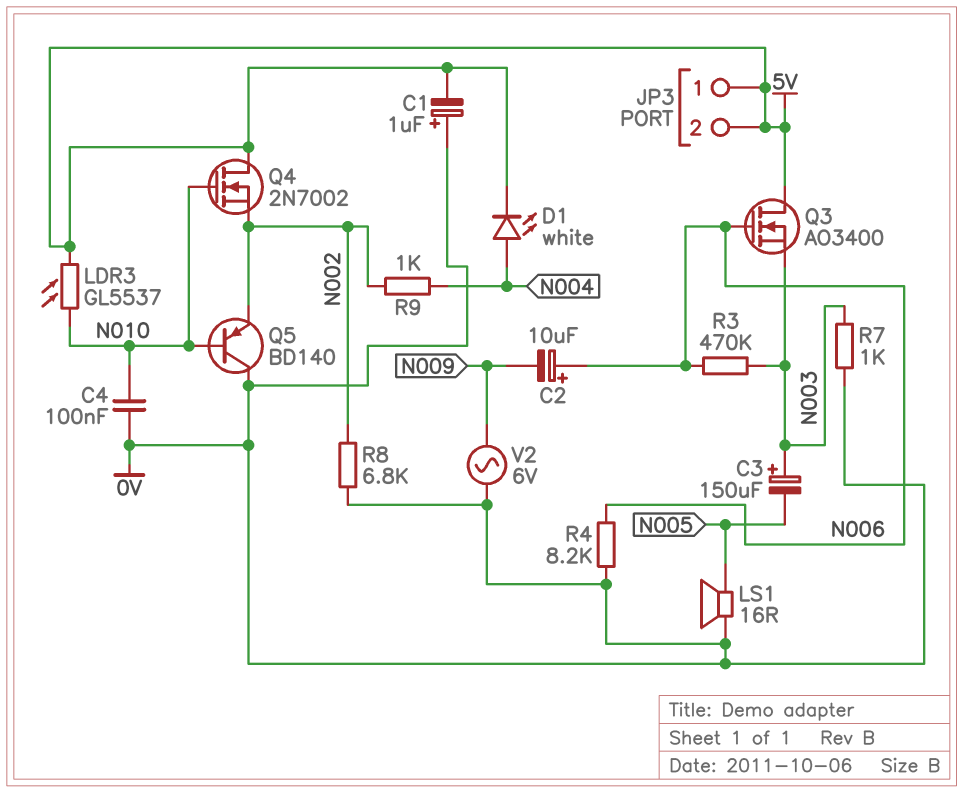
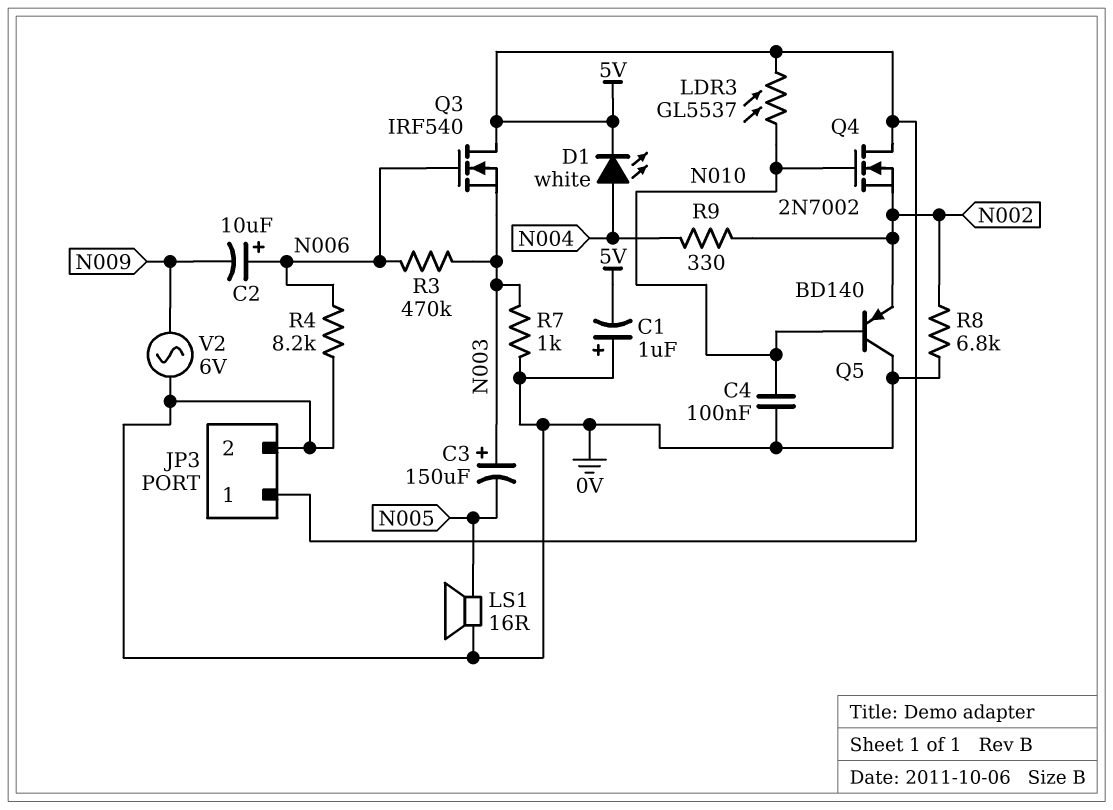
JP3 pin 2: 5V -> 0V
Q3: NMOS AO3400 (G N006, D 5V, S N003) -> NMOS IRF540 (G N006, D 5V, S N003)
R9: 1k (N002, N004) -> 330 (N002, N004)

